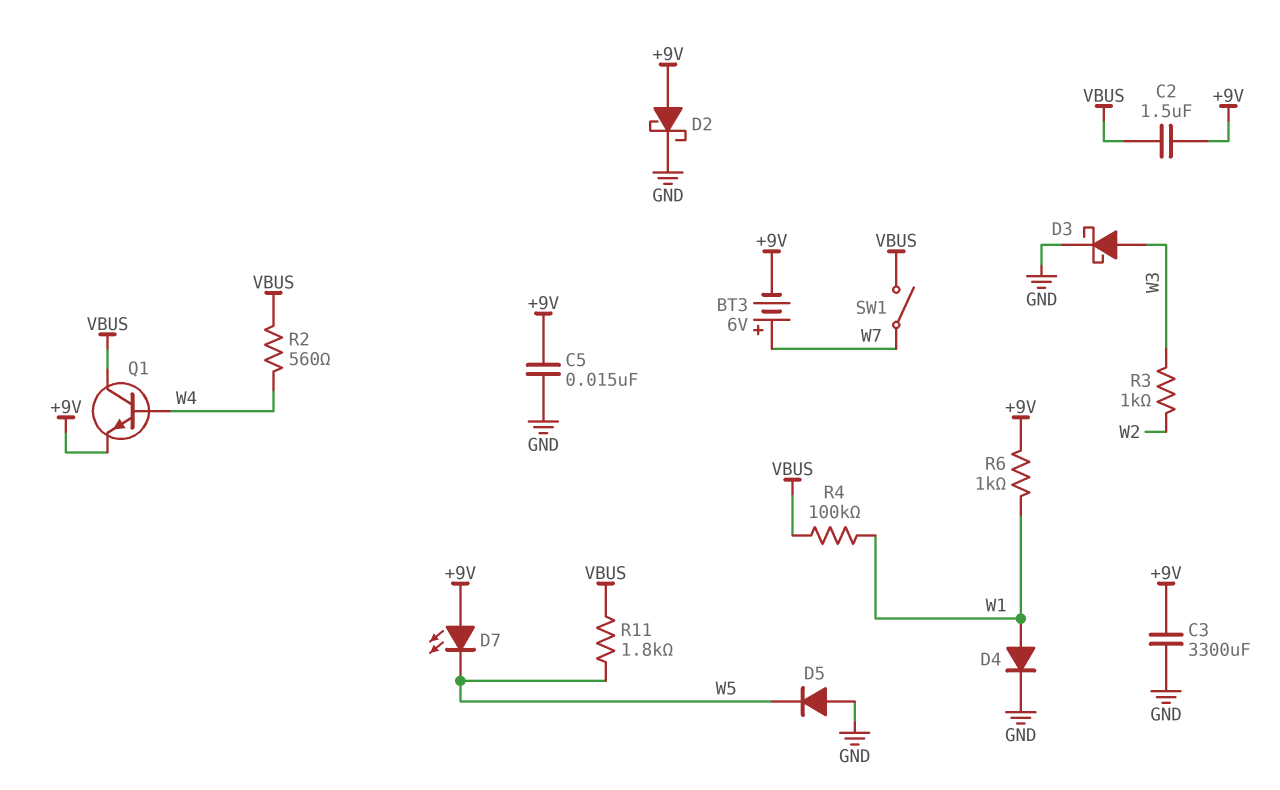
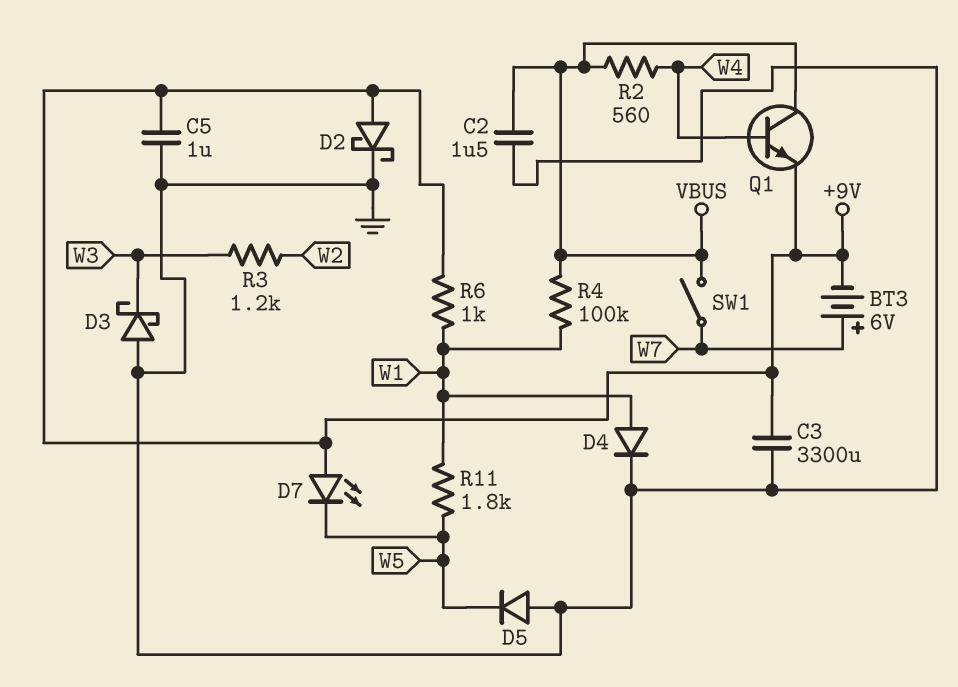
C2: 1.5uF (+9V, VBUS) -> 1.5uF (GND, VBUS)
C5: 15nF (+9V, GND) -> 1uF (+9V, GND)
D3: schottky (A W3, K GND) -> schottky (A GND, K W3)
R3: 1k (W2, W3) -> 1.2k (W2, W3)
R11: 1.8k (VBUS, W5) -> 1.8k (W1, W5)

